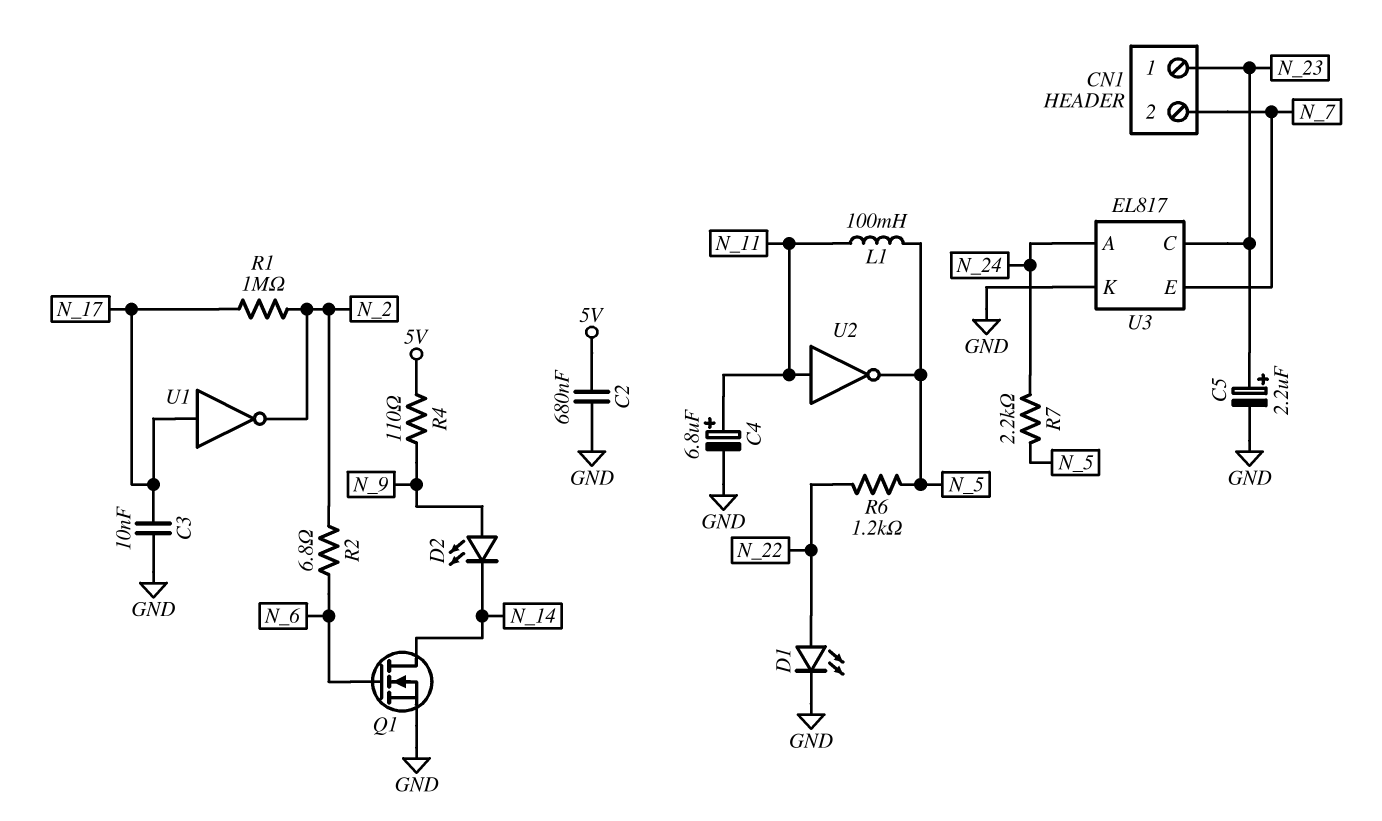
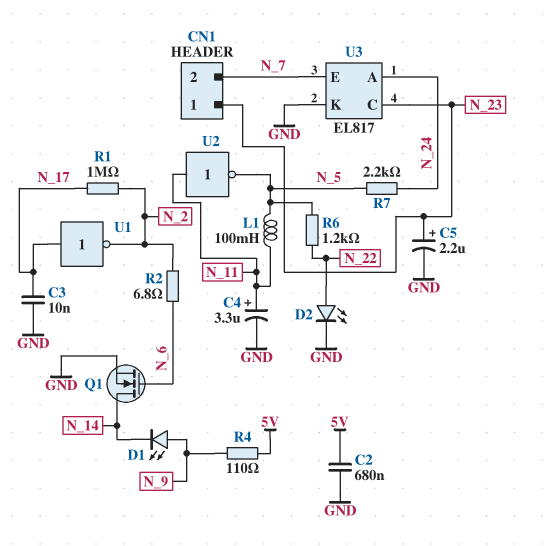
C4: 6.8uF (plus N_11, minus GND) -> 3.3uF (plus N_11, minus GND)
D1: LED (A N_22, K GND) -> LED (A N_9, K N_14)
D2: LED (A N_9, K N_14) -> LED (A N_22, K GND)

